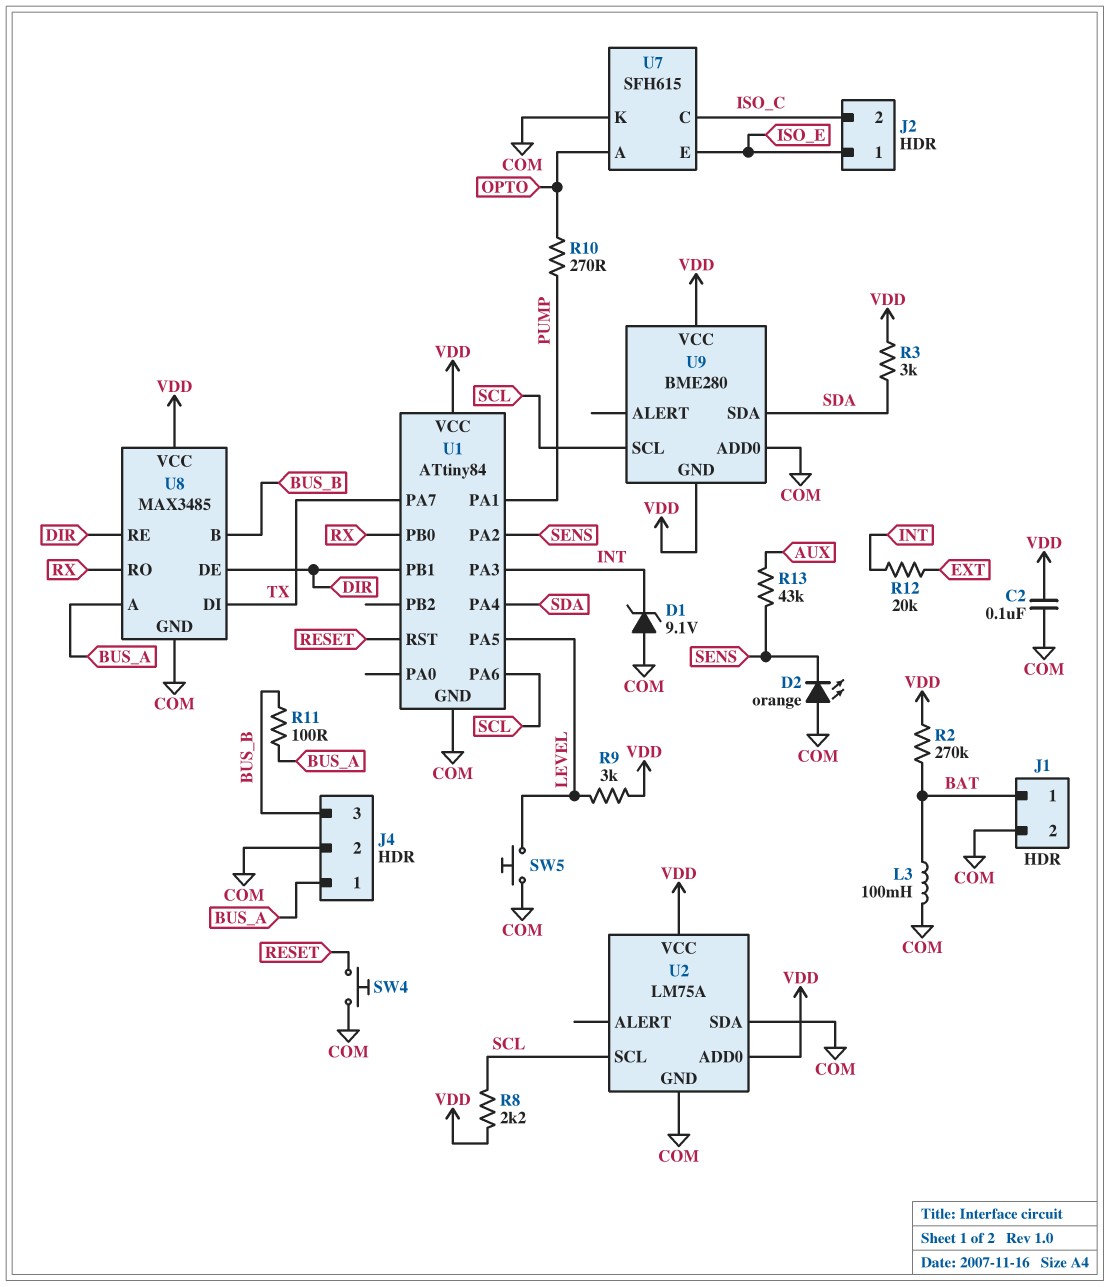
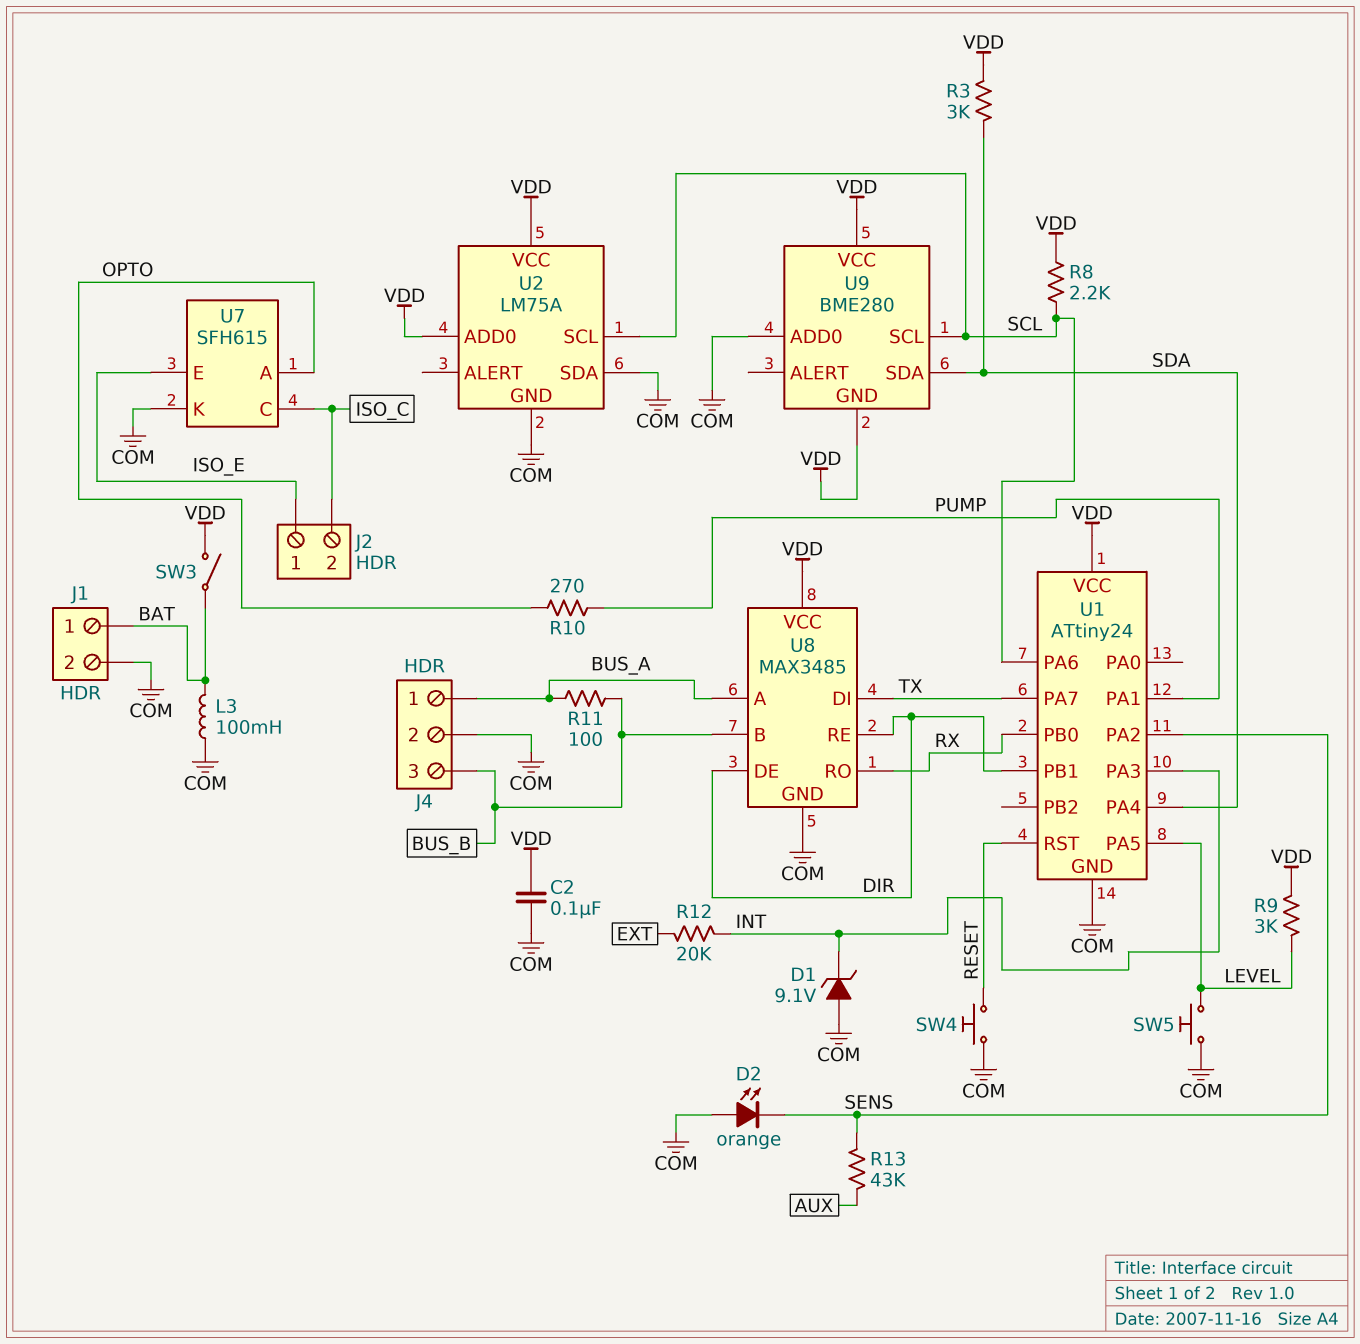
R2: 270k (BAT, VDD) -> none
SW3: none -> switch (BAT, VDD)
U1: ATtiny84 -> ATtiny24

